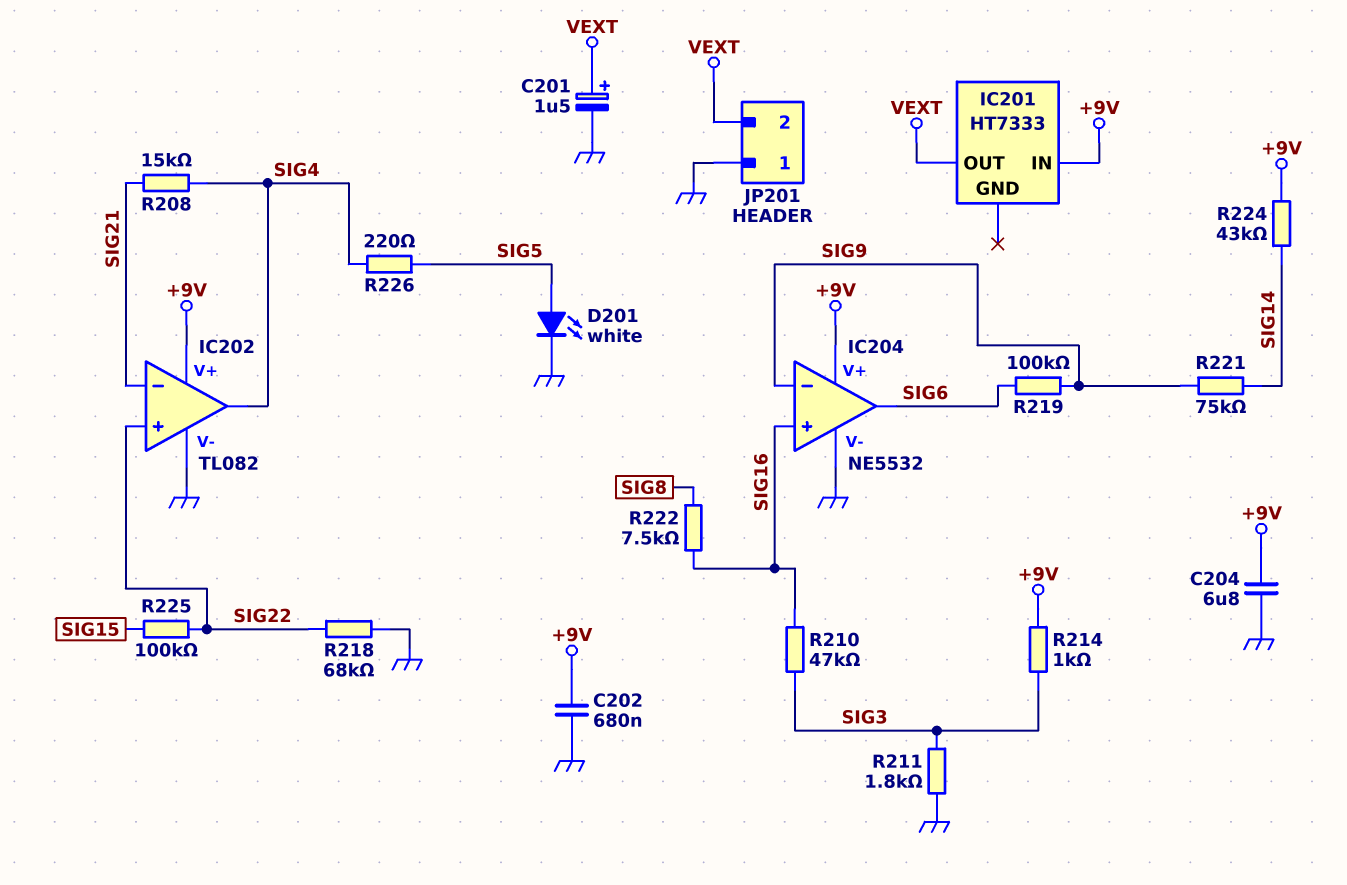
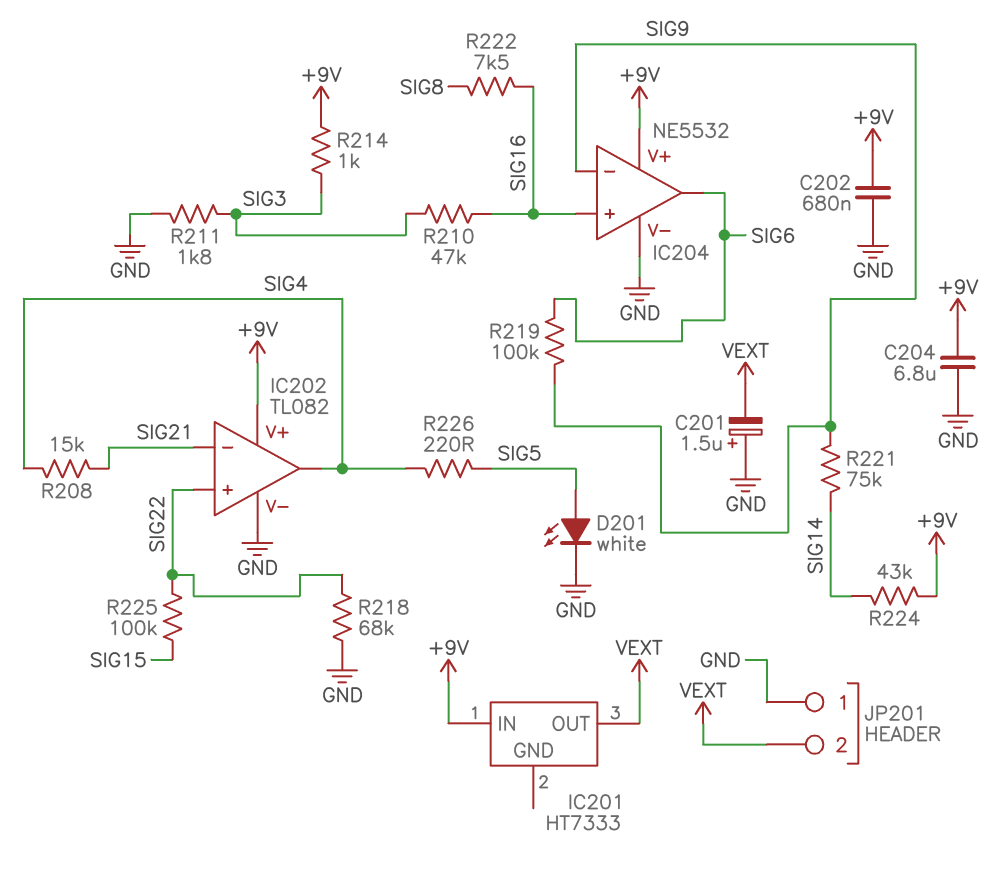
C201: 1.5uF (plus VEXT, minus GND) -> 1.5uF (plus GND, minus VEXT)

